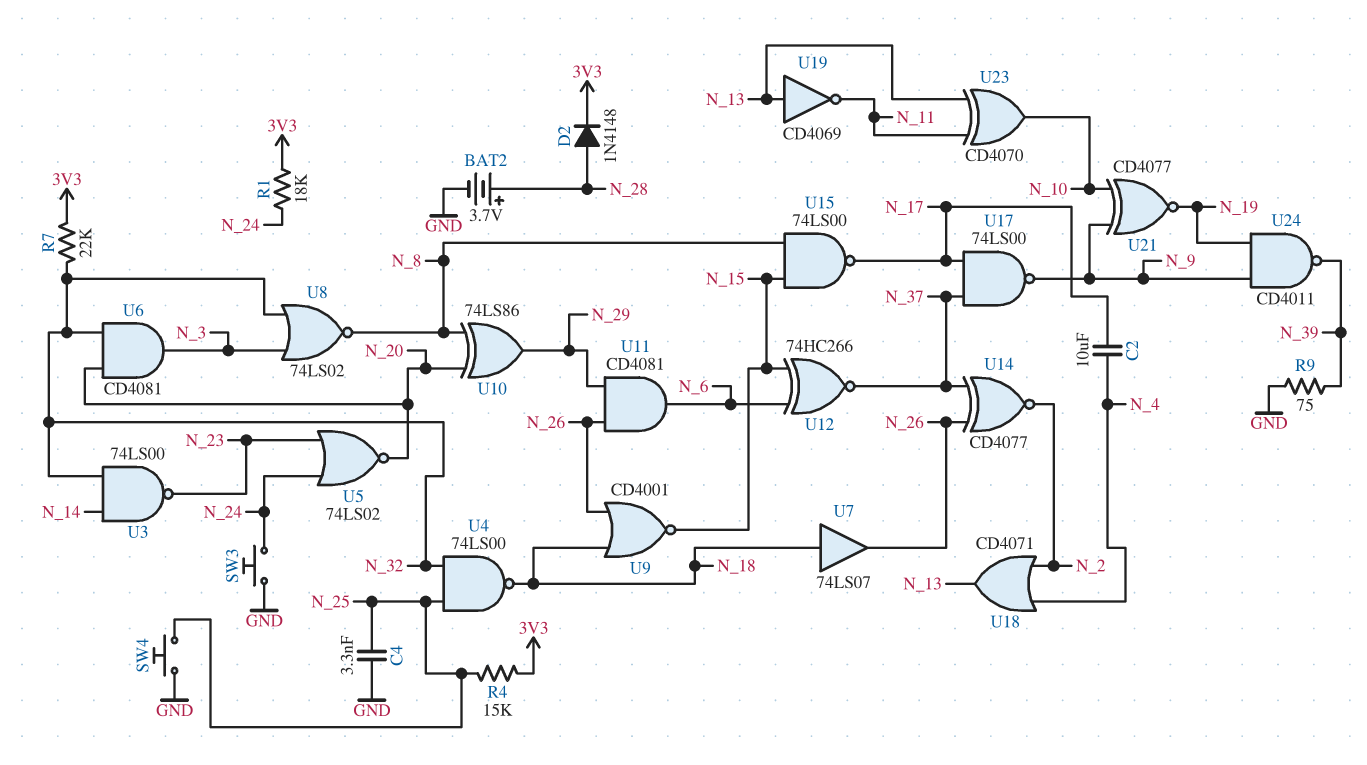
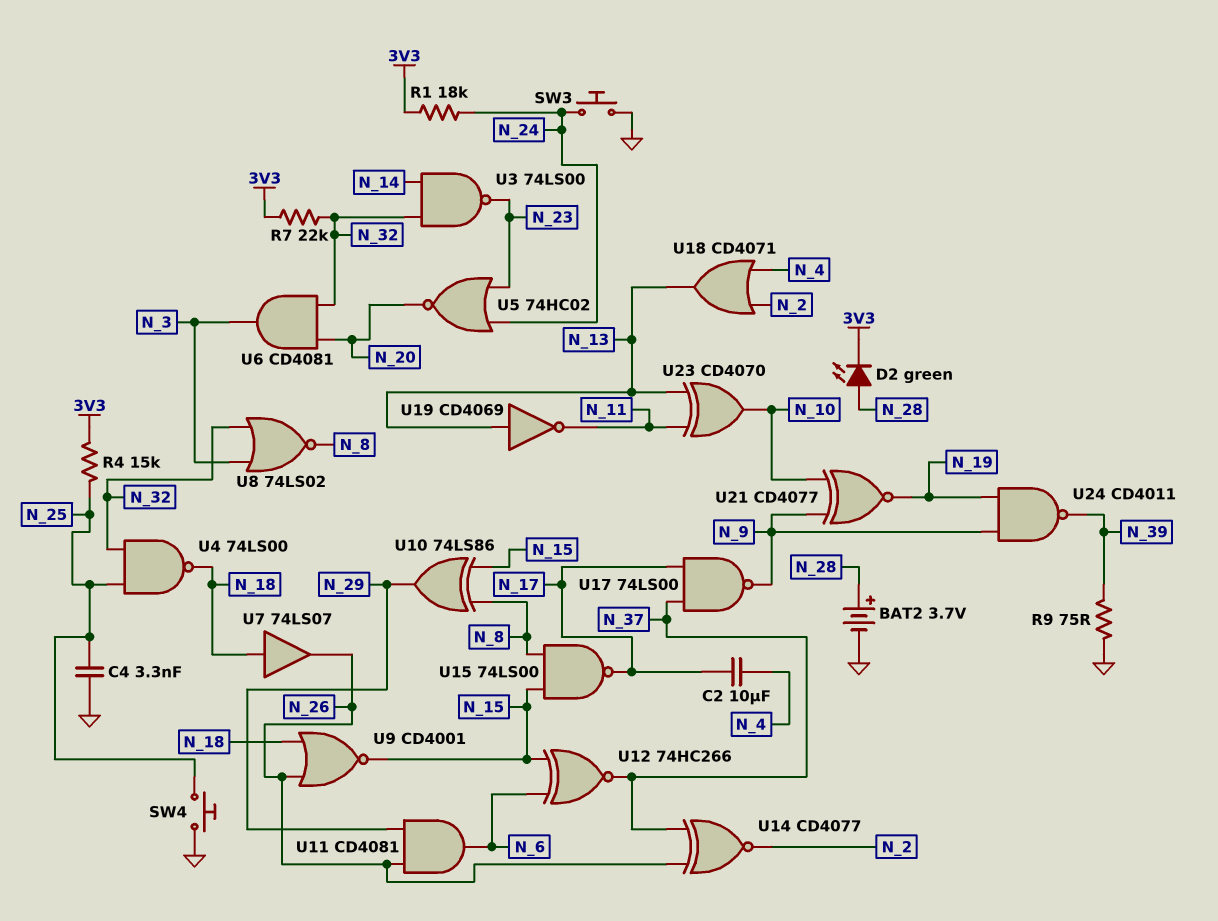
D2: diode 1N4148 (A N_28, K 3V3) -> LED green (A N_28, K 3V3)
U5: NOR 74LS02 (in N_23, in N_24, out N_20) -> NOR 74HC02 (in N_23, in N_24, out N_20)
U10: XOR 74LS86 (in N_8, in N_20, out N_29) -> XOR 74LS86 (in N_8, in N_15, out N_29)

